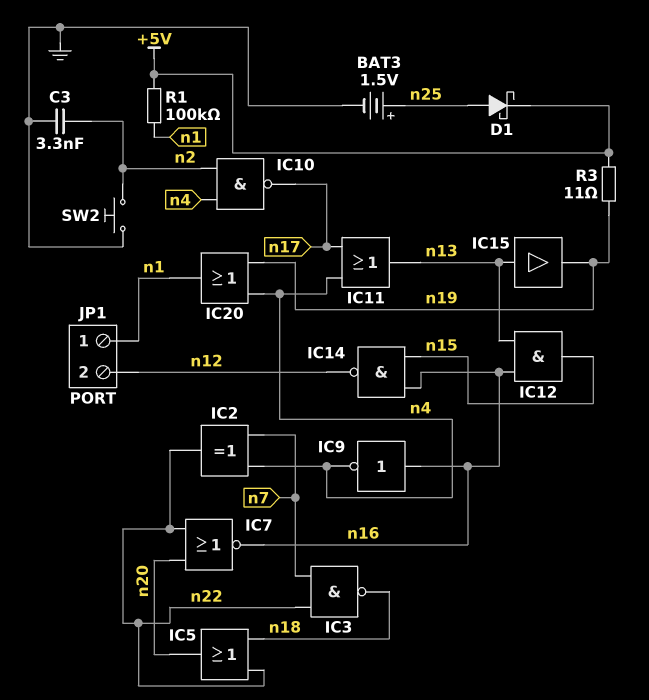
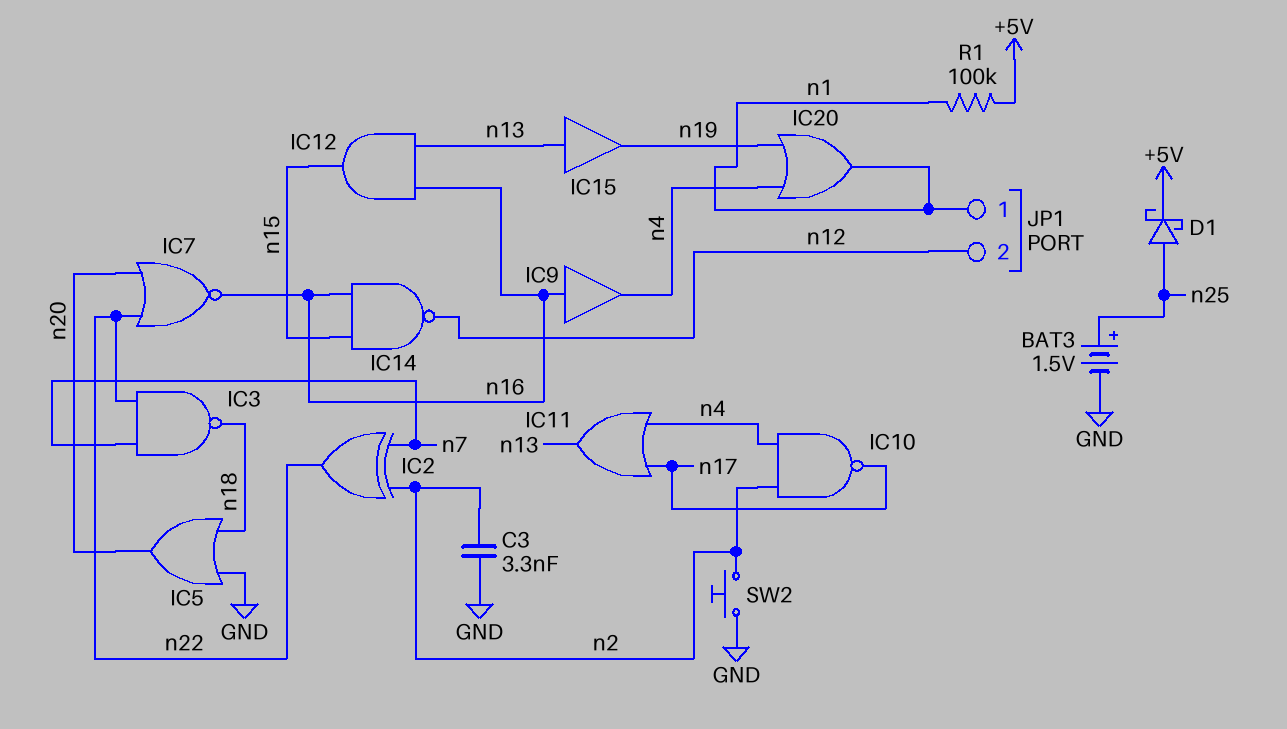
IC2: XOR (in n4, in n7, out n22) -> XOR (in n2, in n7, out n22)
IC5: OR (in n18, in n22, out n20) -> OR (in GND, in n18, out n20)
IC9: NOT (in n16, out n4) -> buffer (in n16, out n4)
R3: 11 (+5V, n19) -> none

